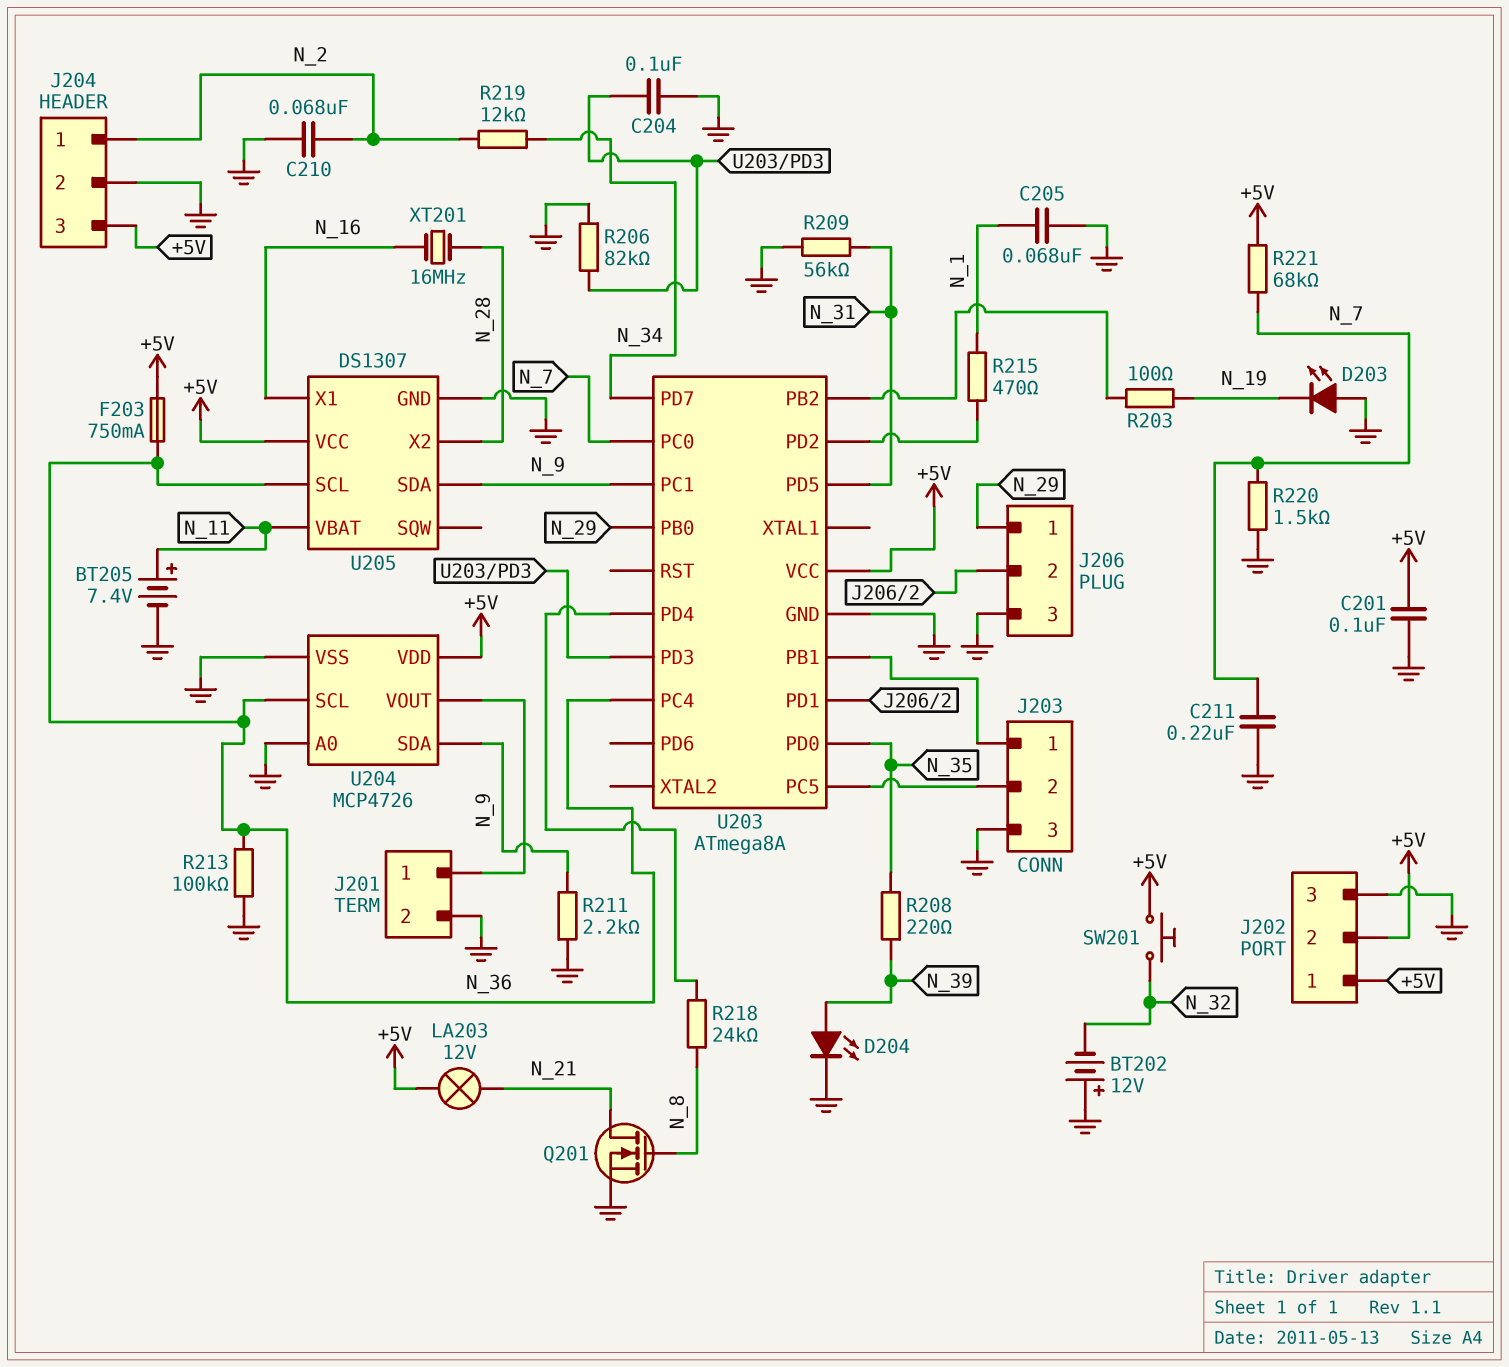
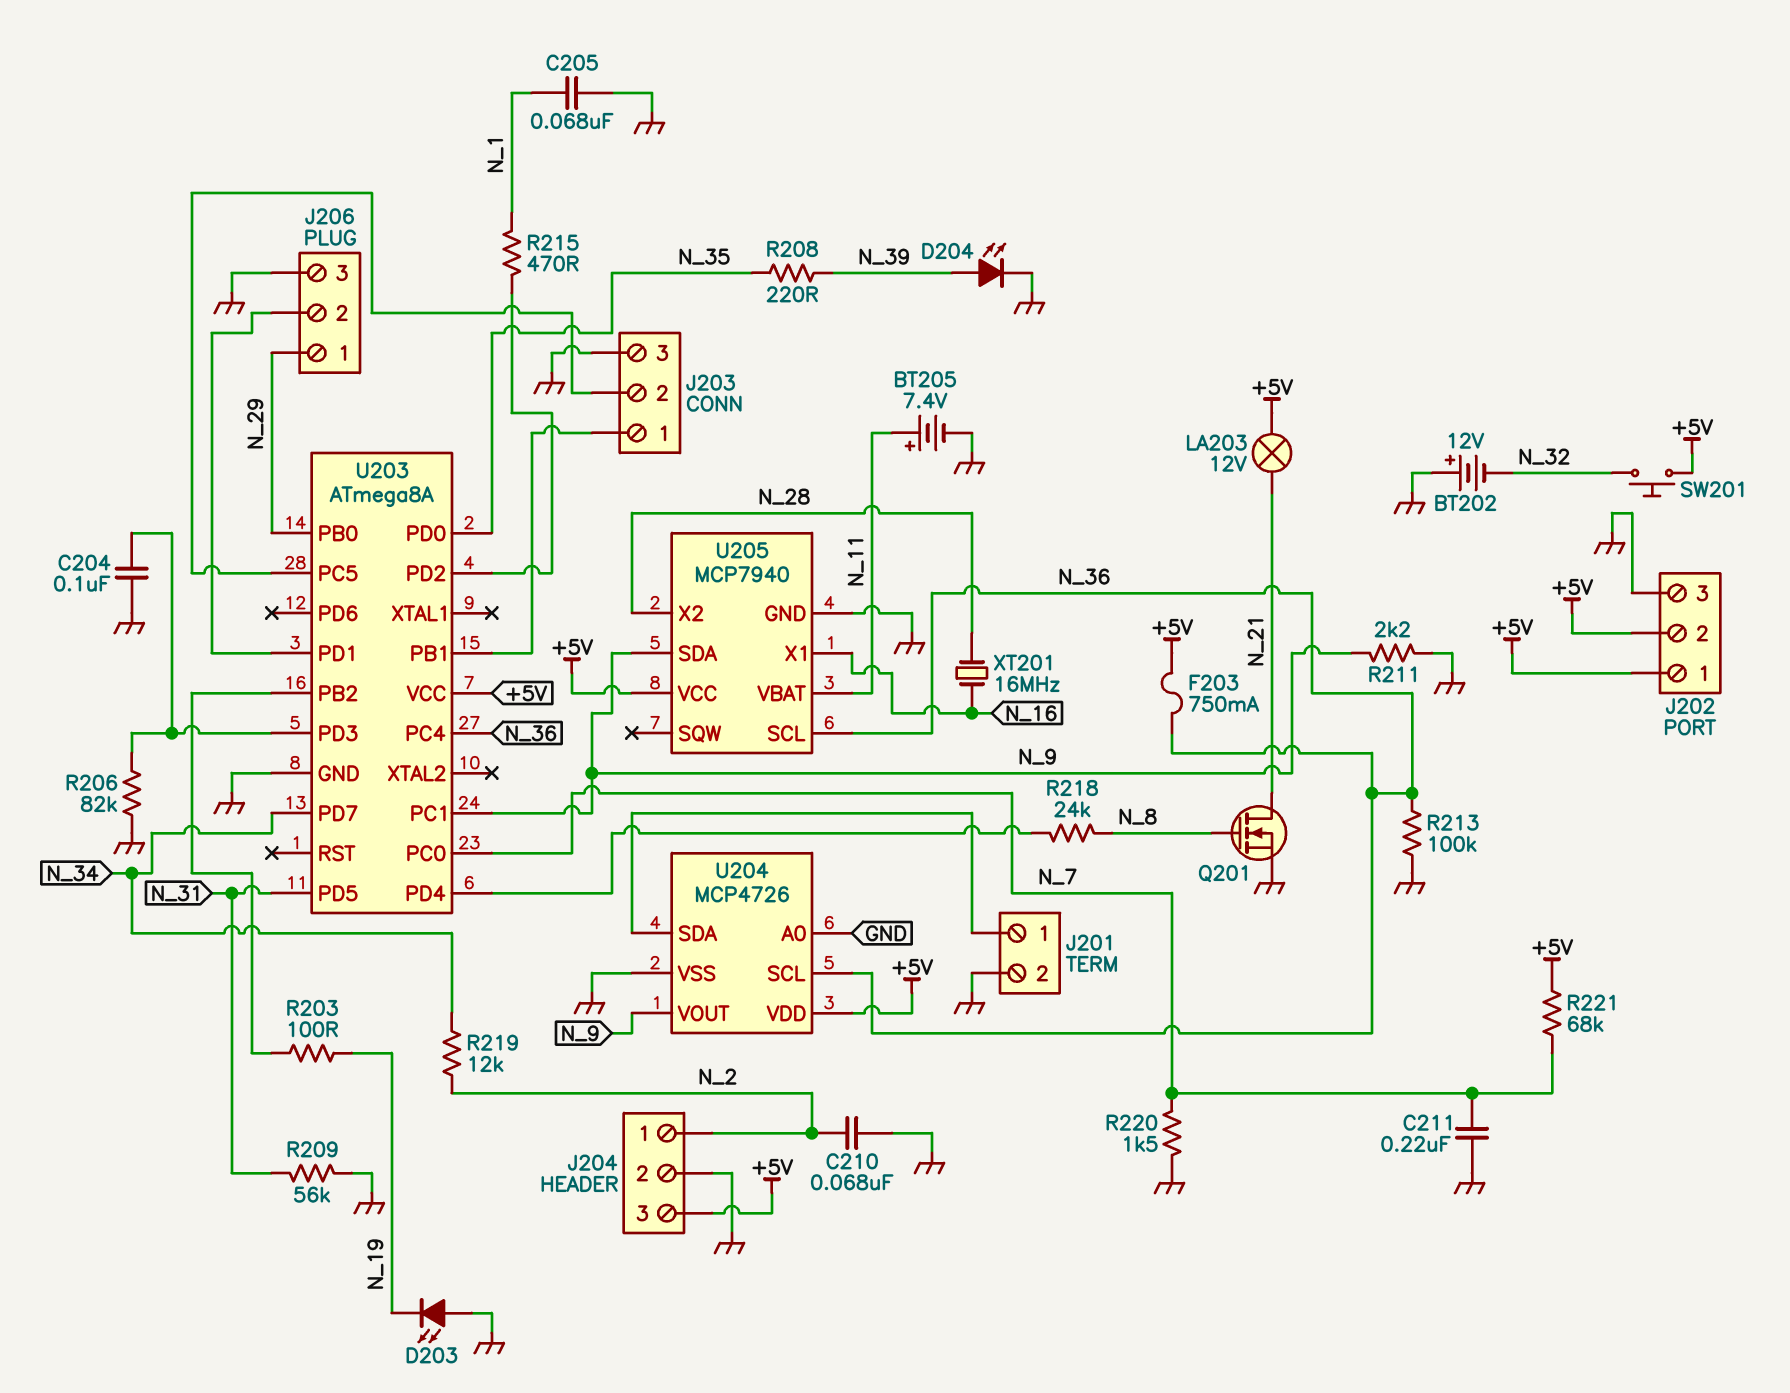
C201: 100nF (+5V, GND) -> none
U204 pin SDA: N_9 -> J201/1
U204 pin VOUT: J201/1 -> N_9
U205: DS1307 -> MCP7940

